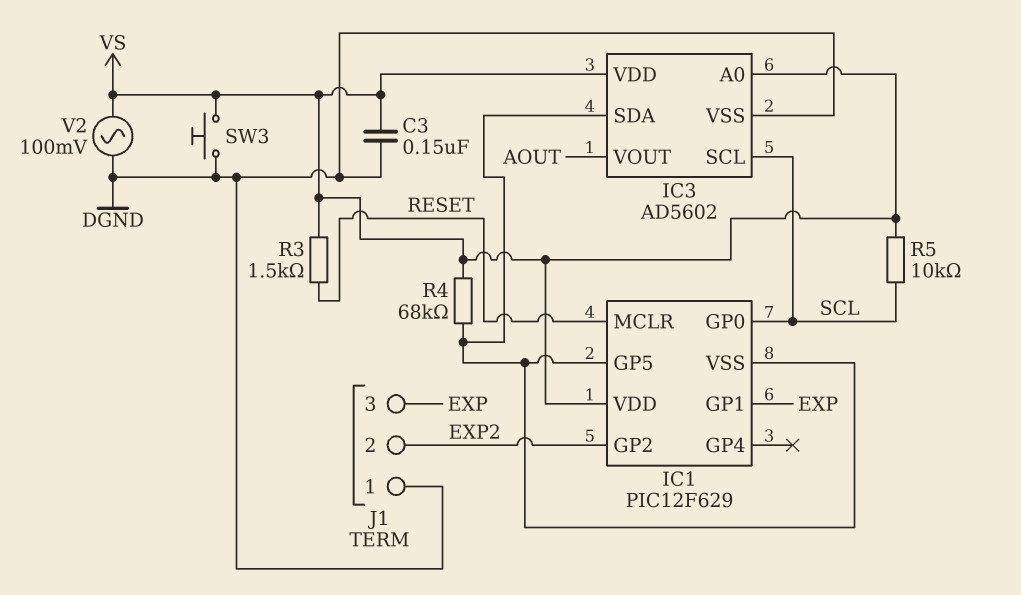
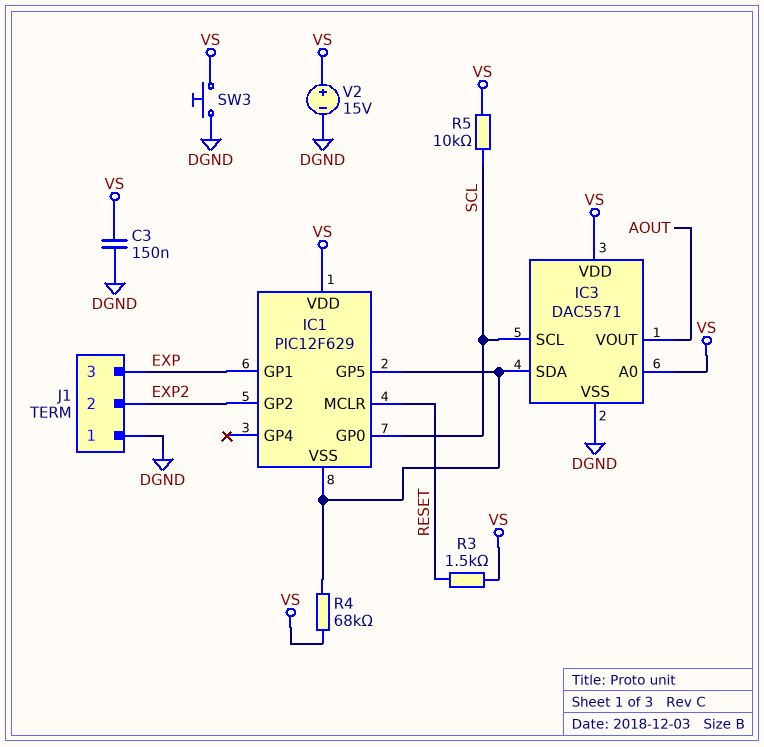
IC3: AD5602 -> DAC5571
V2: AC 100mV (DGND, VS) -> 15V (plus VS, minus DGND)

